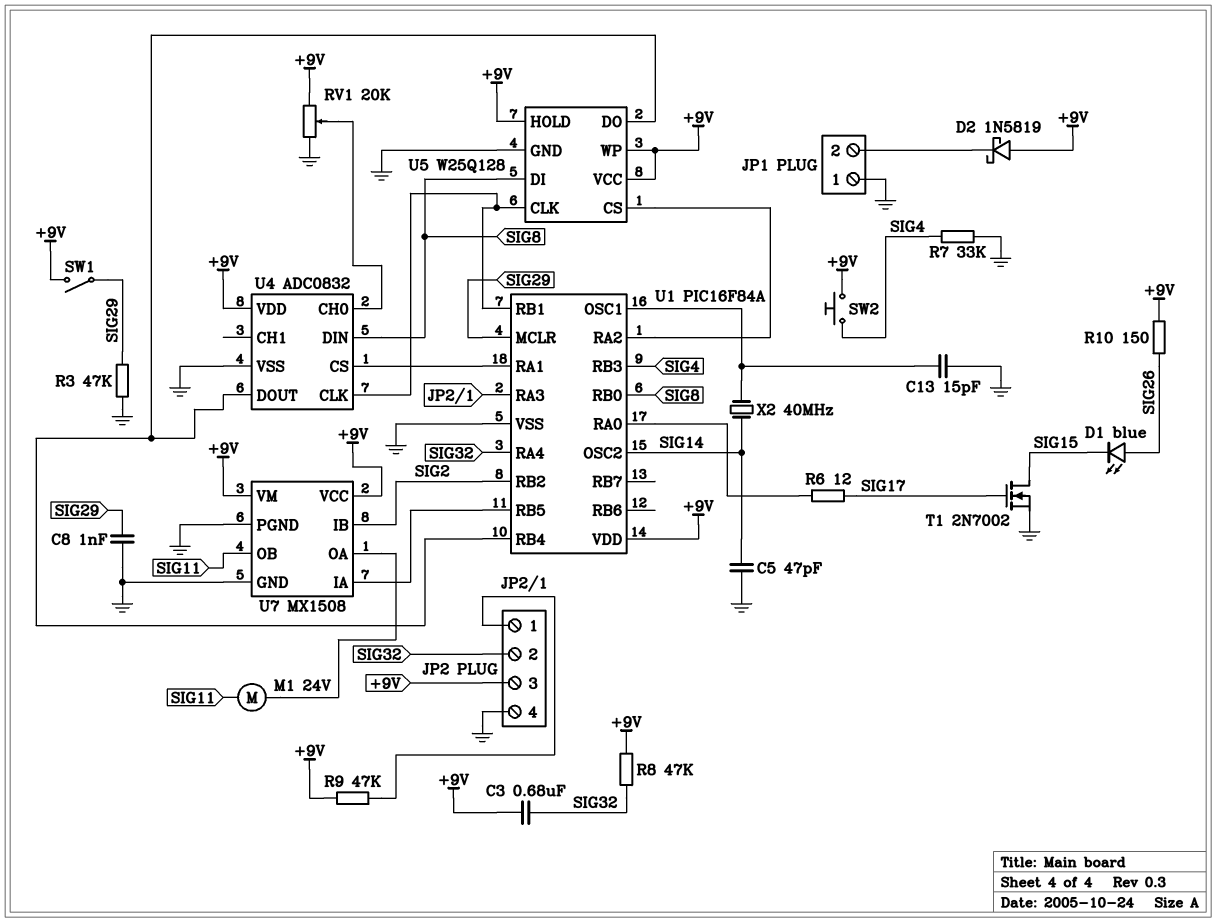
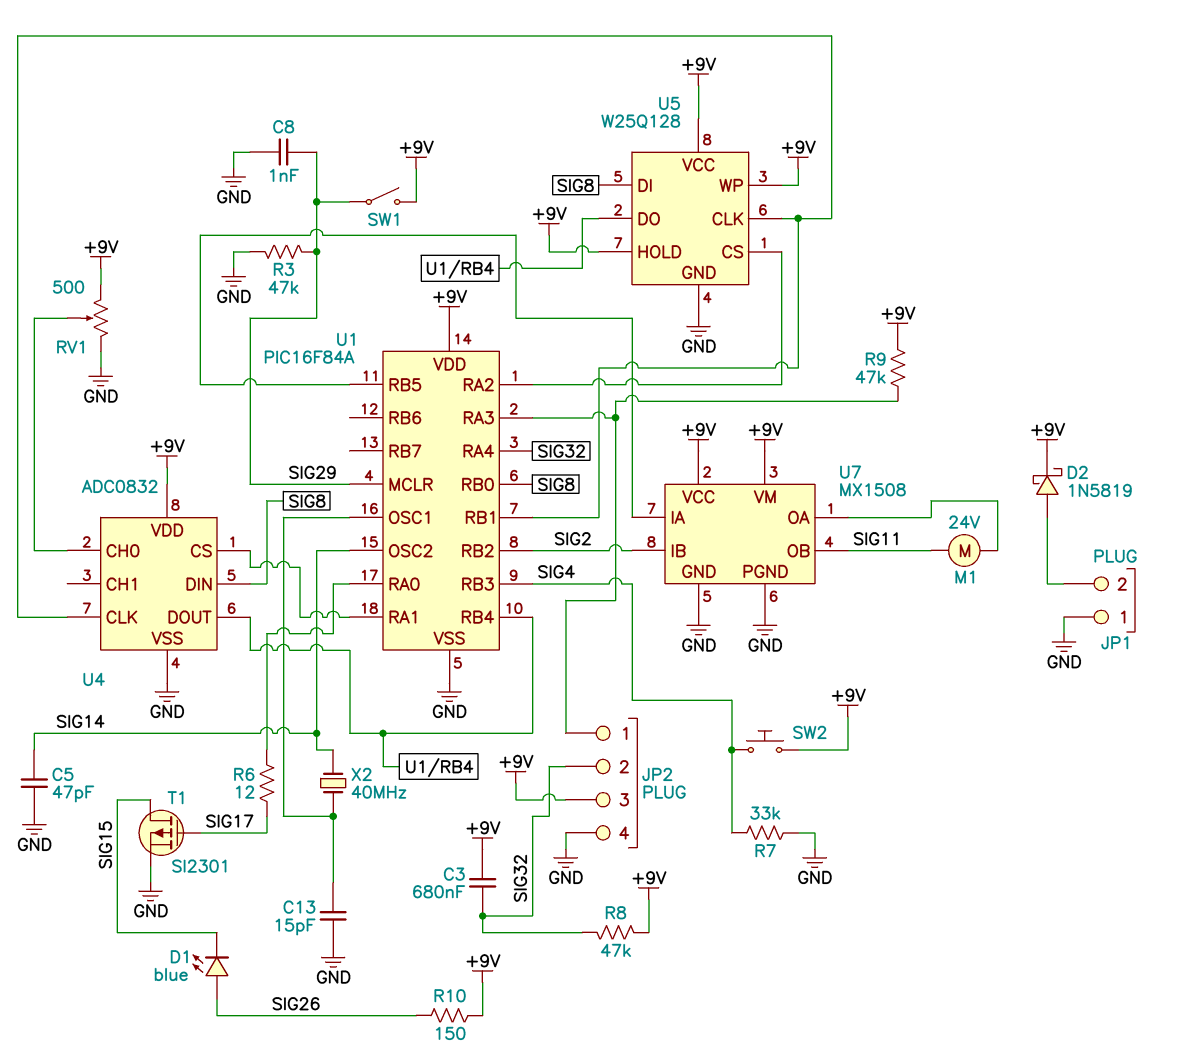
D2: schottky 1N5819 (A +9V, K JP1/2) -> schottky 1N5819 (A JP1/2, K +9V)
RV1: 20k (+9V, GND, wiper U4/CH0) -> 500 (+9V, GND, wiper U4/CH0)
T1: NMOS 2N7002 (G SIG17, D SIG15, S GND) -> PMOS SI2301 (G SIG17, D SIG15, S GND)

